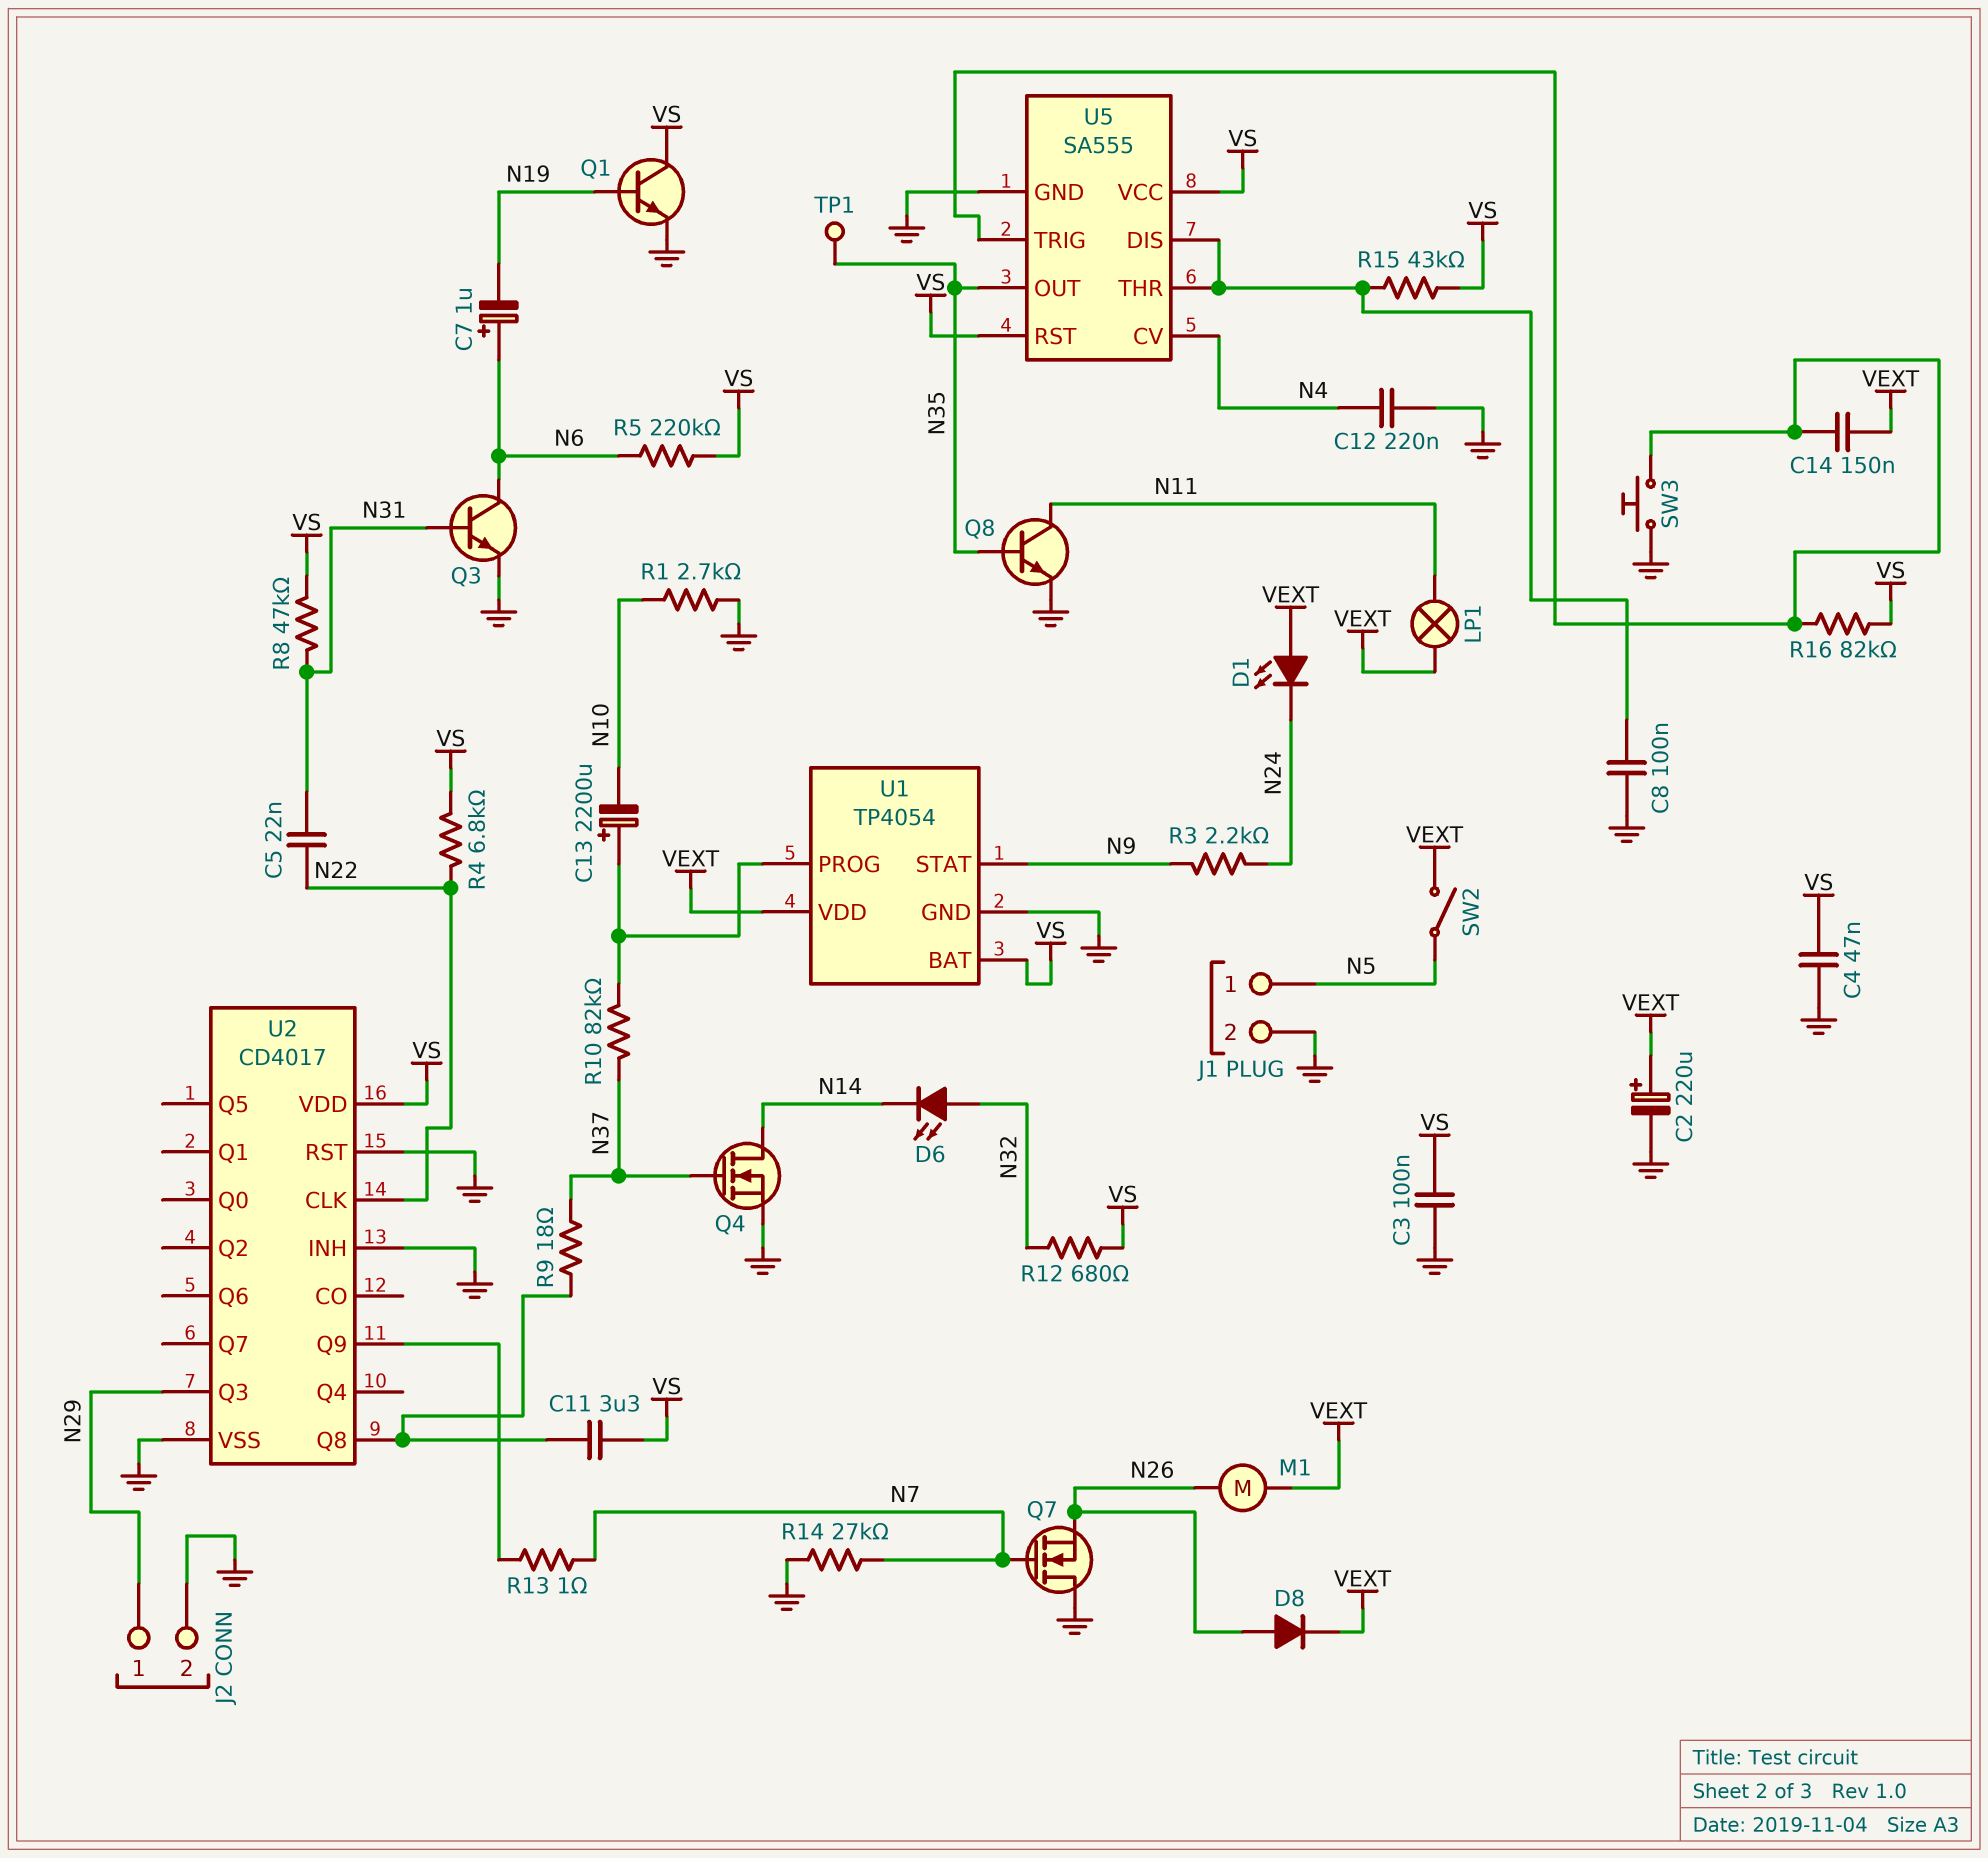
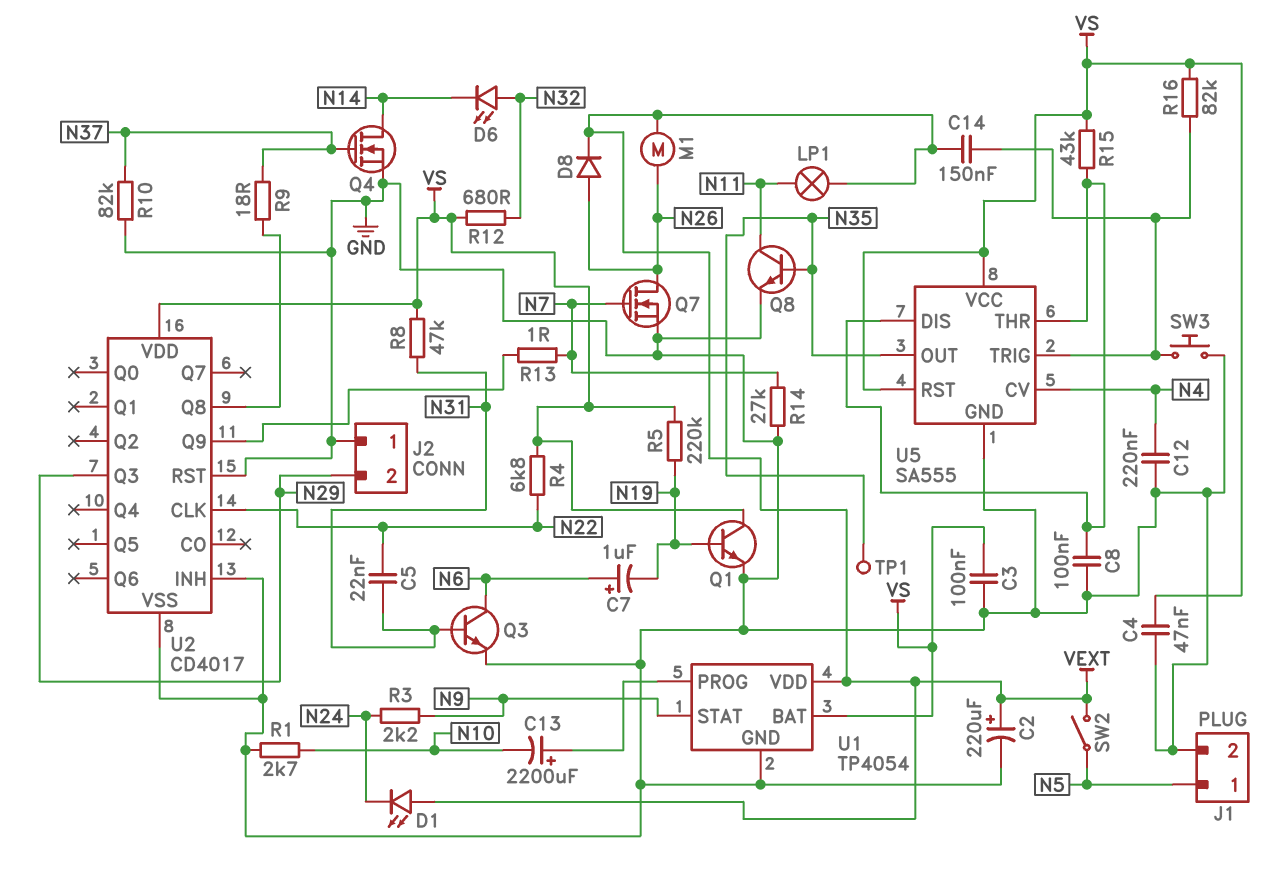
C11: 3.3uF (U2/Q8, VS) -> none
J2 pin 1: N29 -> GND
J2 pin 2: GND -> N29
Q7: NMOS (G N7, D GND, S N26) -> NMOS (G N7, D N26, S GND)
R5: 220k (N6, VS) -> 220k (N19, VS)
R10: 82k (N37, U1/PROG) -> 82k (GND, N37)

